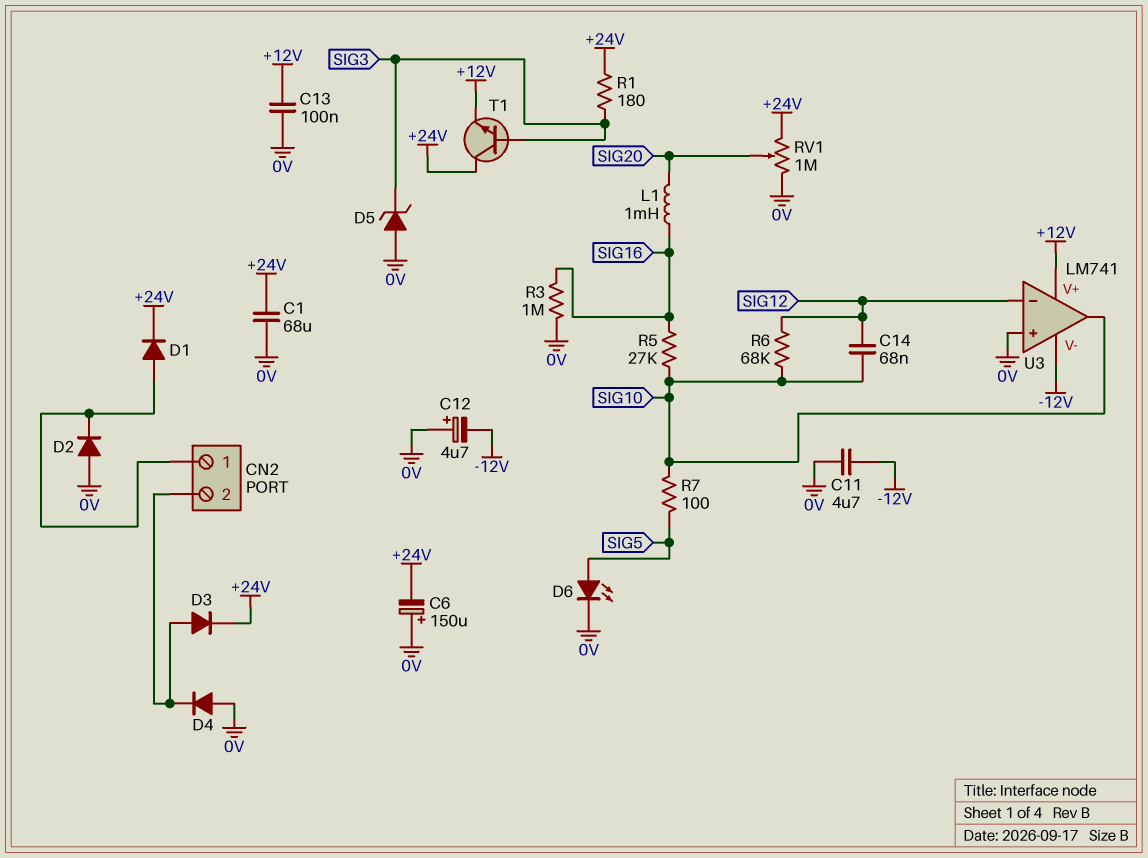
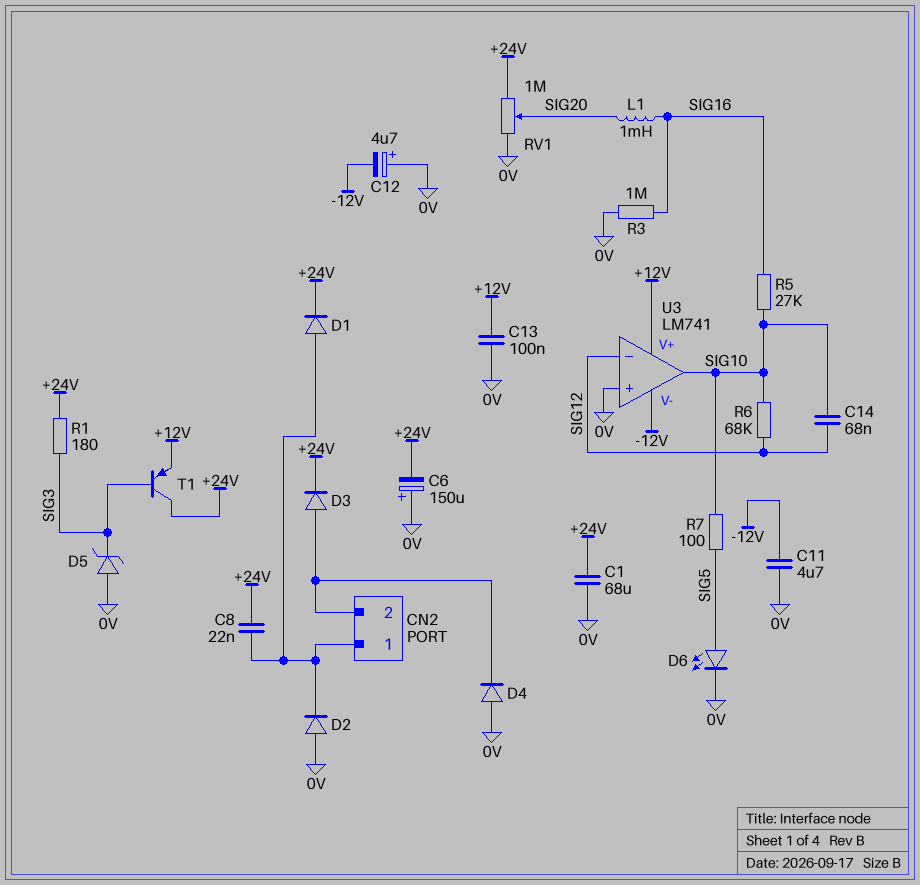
C8: none -> 22nF (+24V, CN2/1)
T1: NPN (B SIG3, C +24V, E +12V) -> PNP (B SIG3, C +24V, E +12V)

